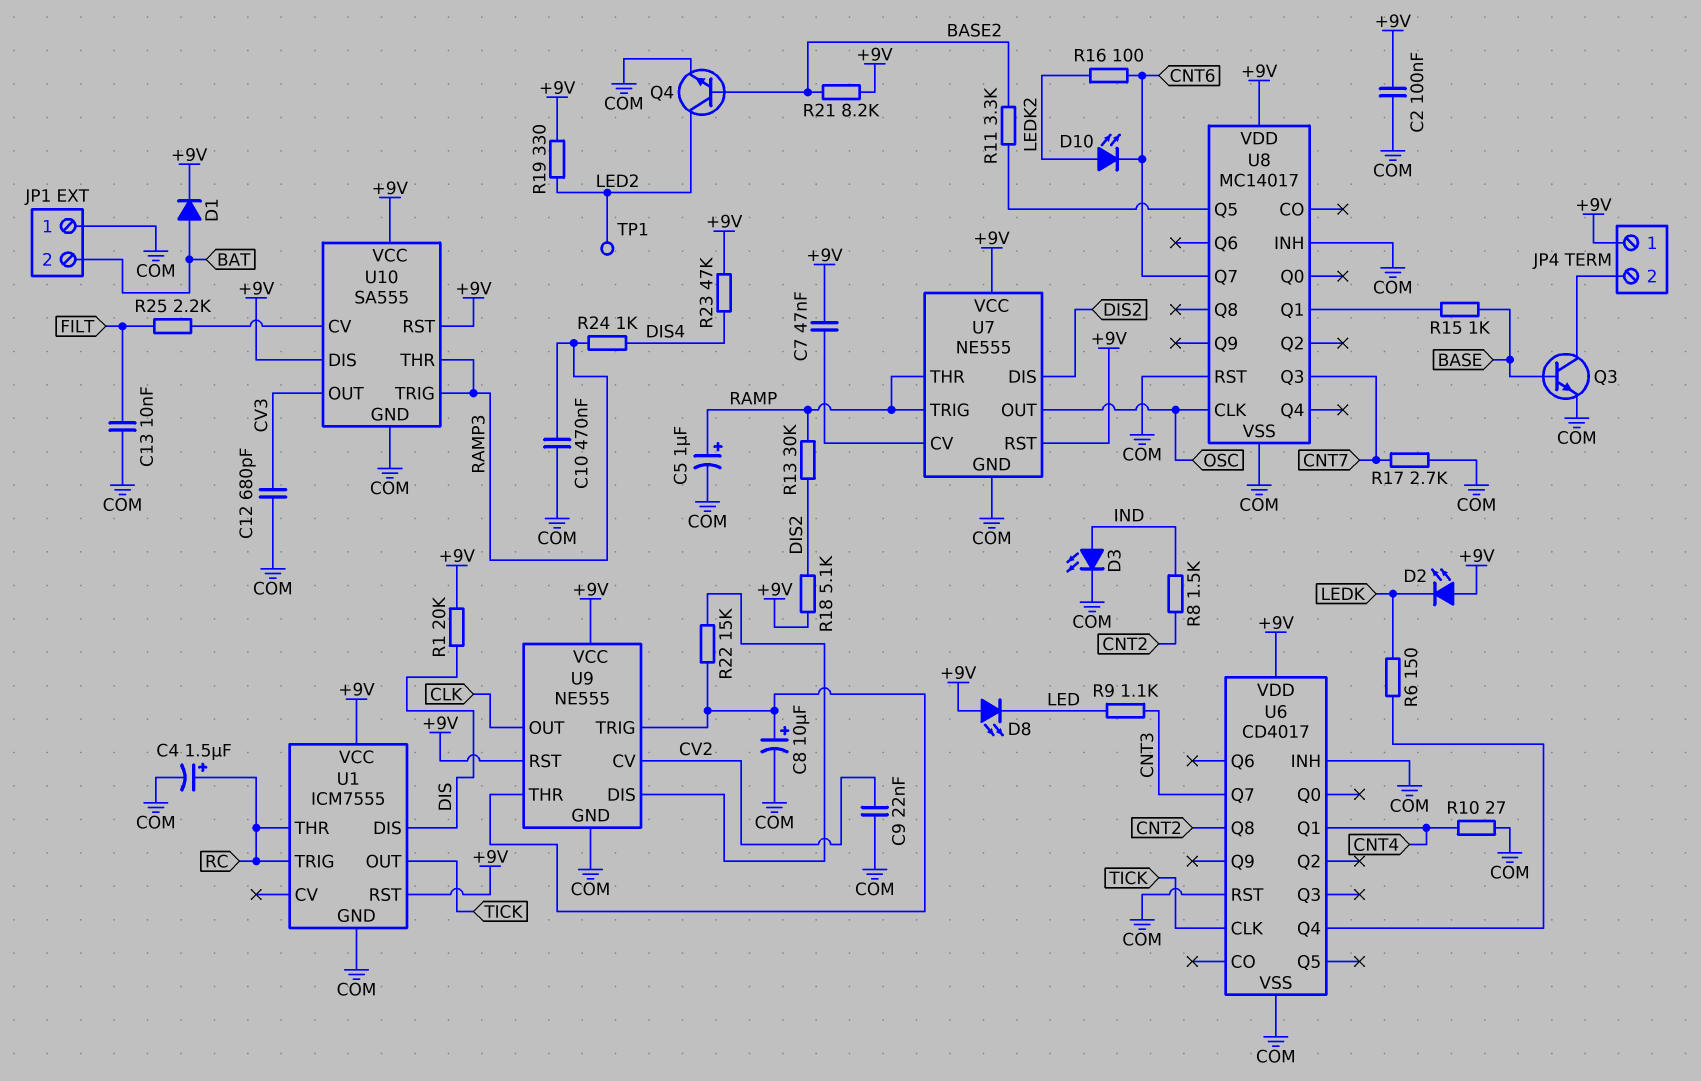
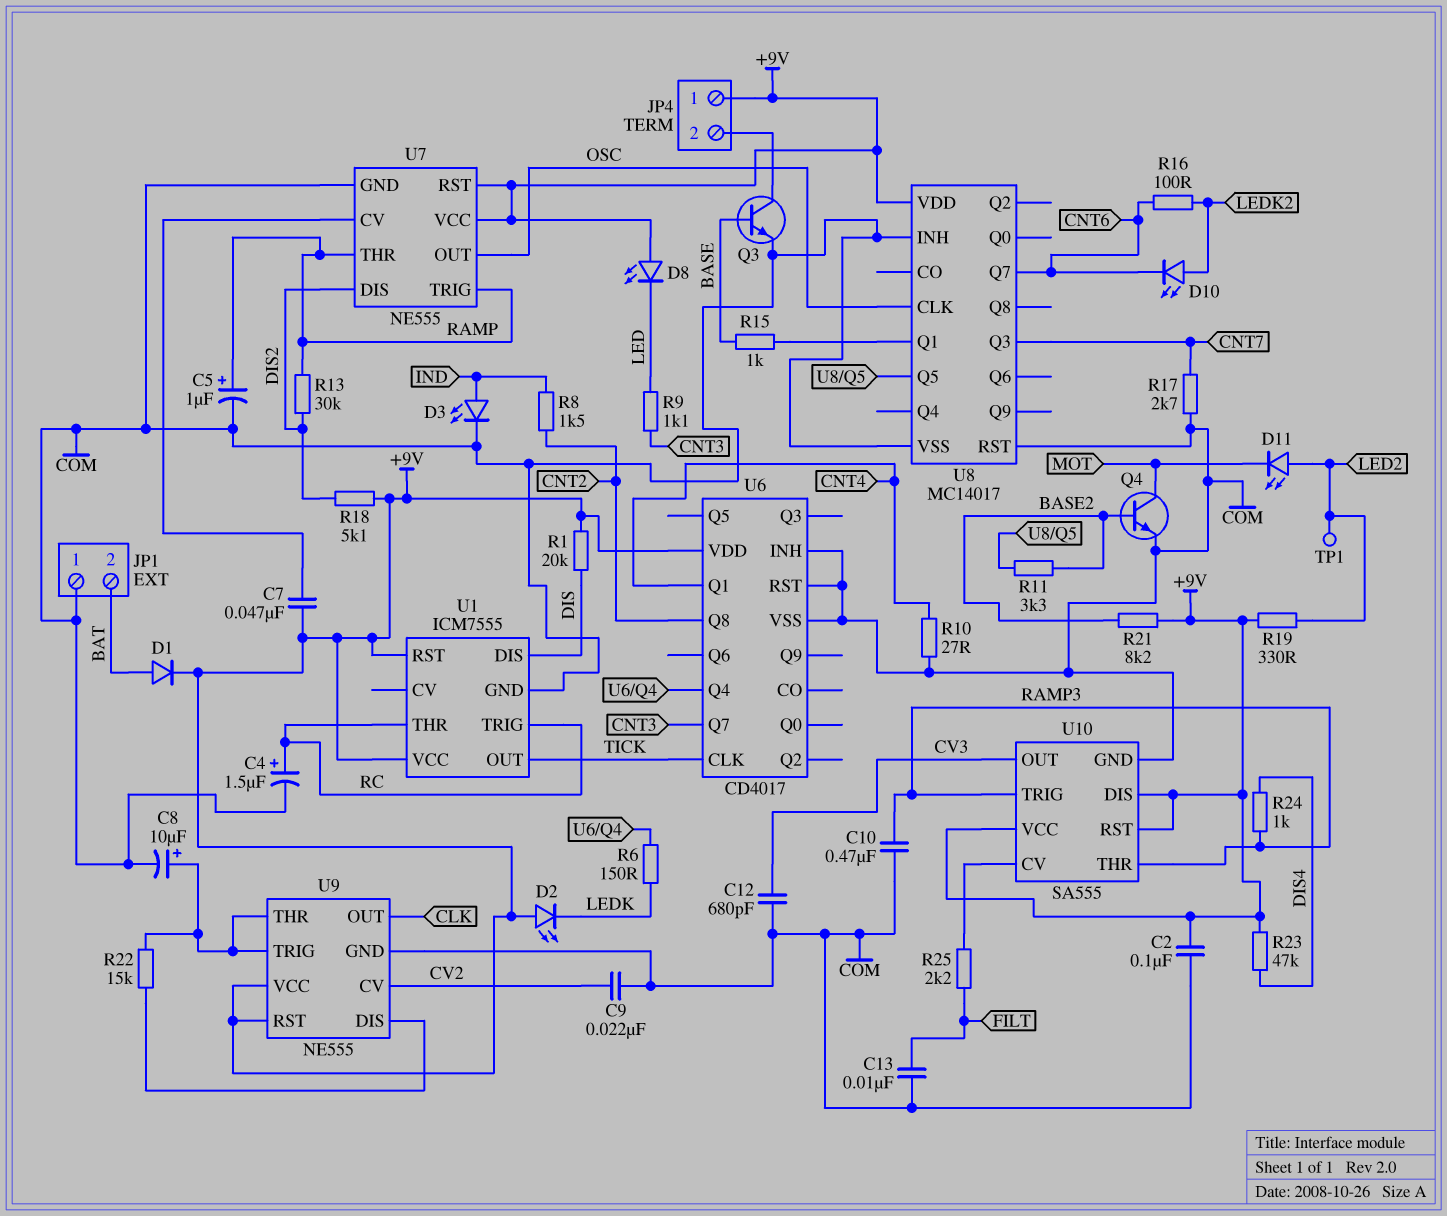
D11: none -> LED (A LED2, K MOT)
Q4: NPN (B BASE2, C LED2, E COM) -> NPN (B BASE2, C MOT, E COM)

